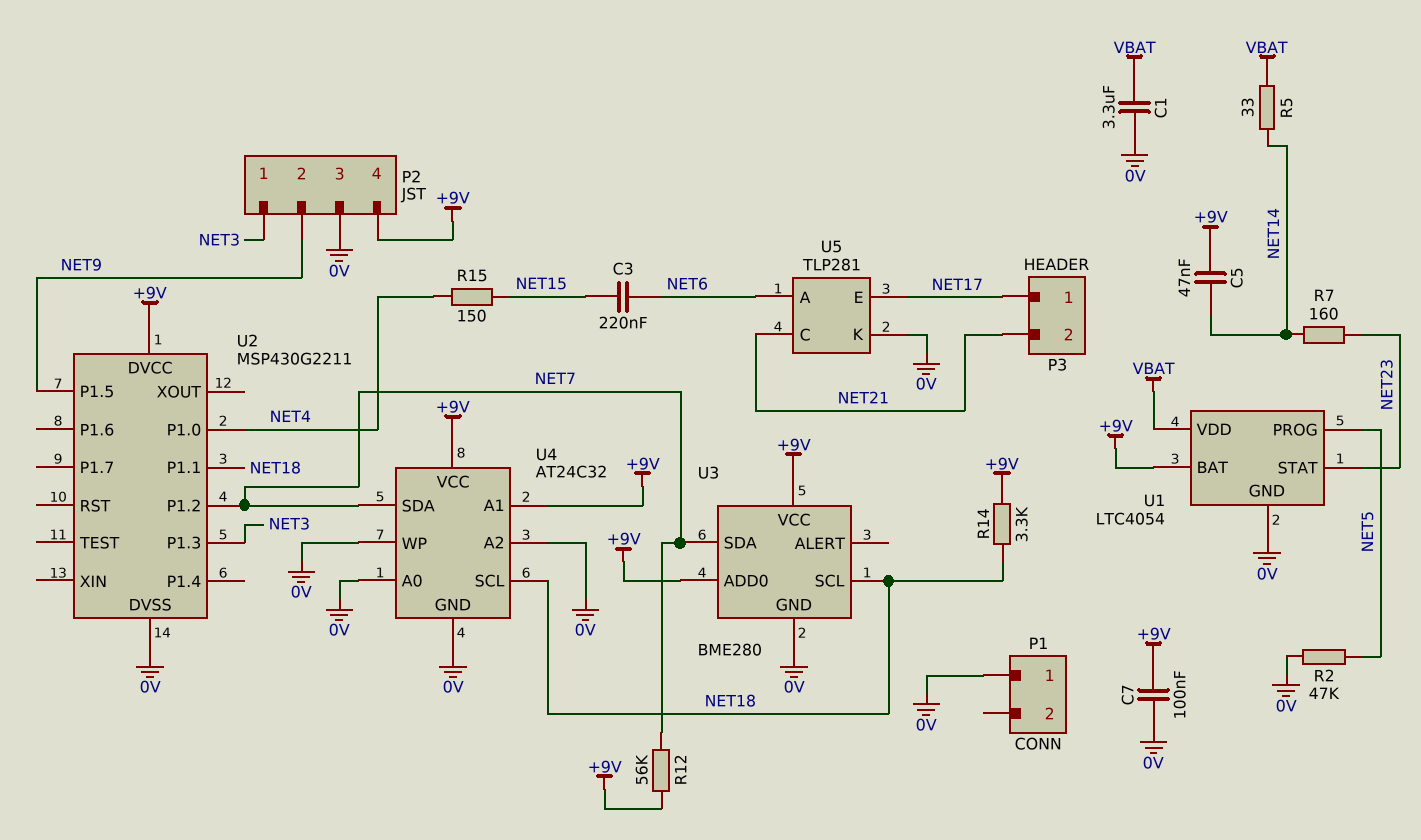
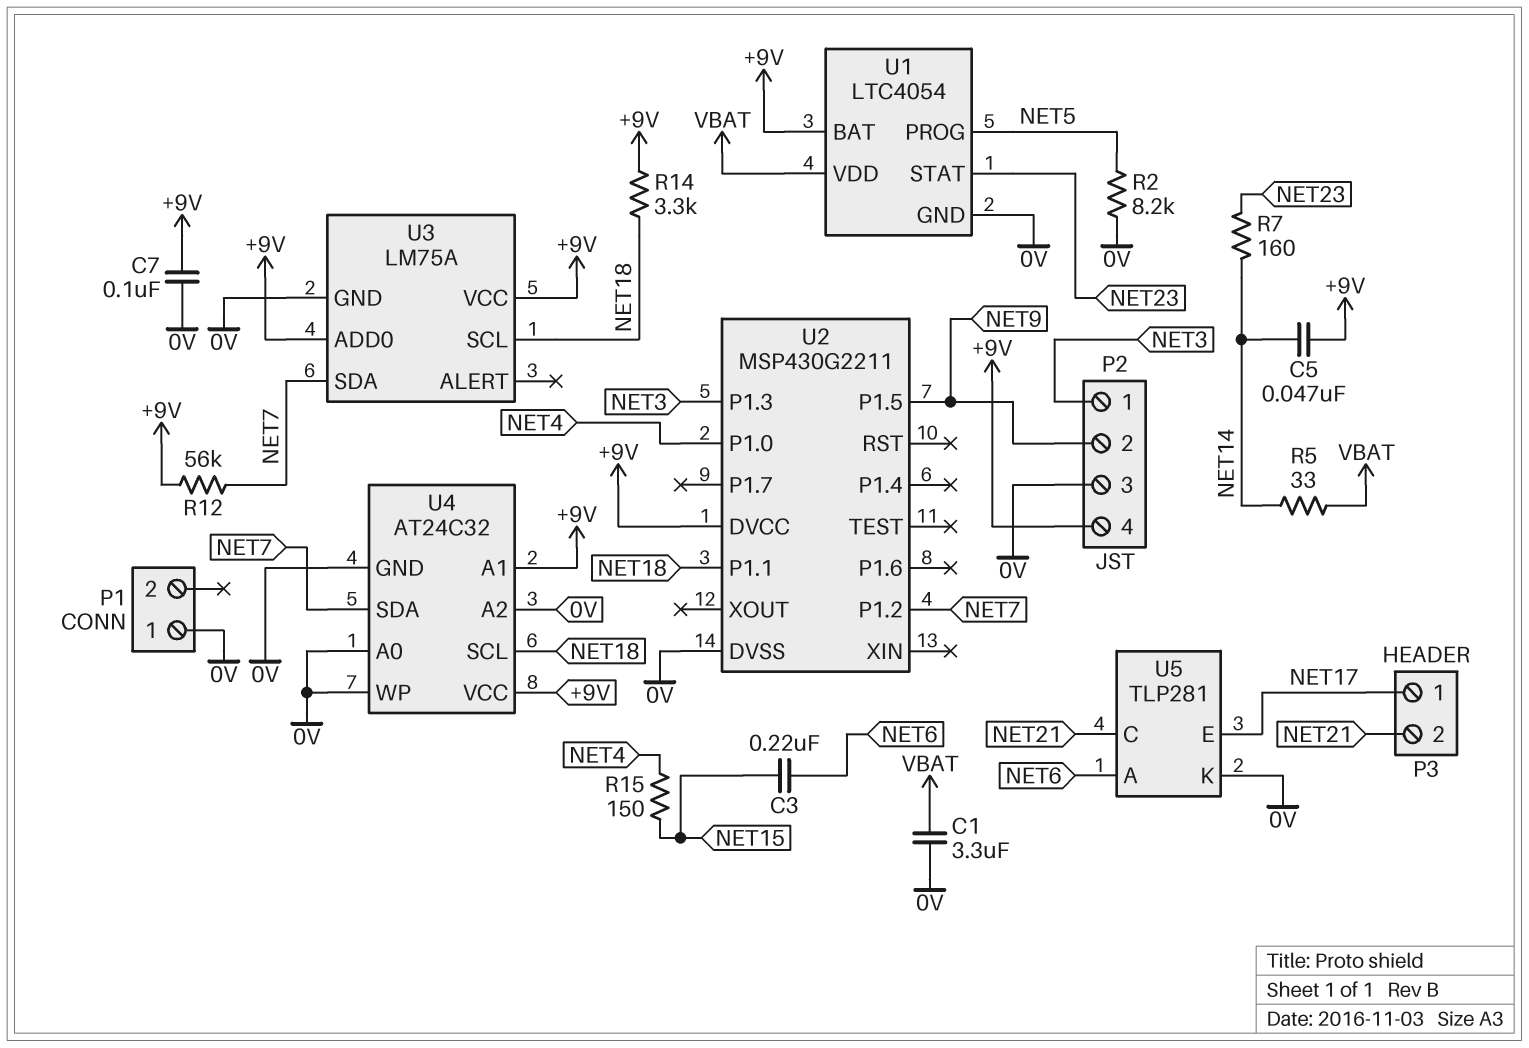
R2: 47k (0V, NET5) -> 8.2k (0V, NET5)
U3: BME280 -> LM75A

